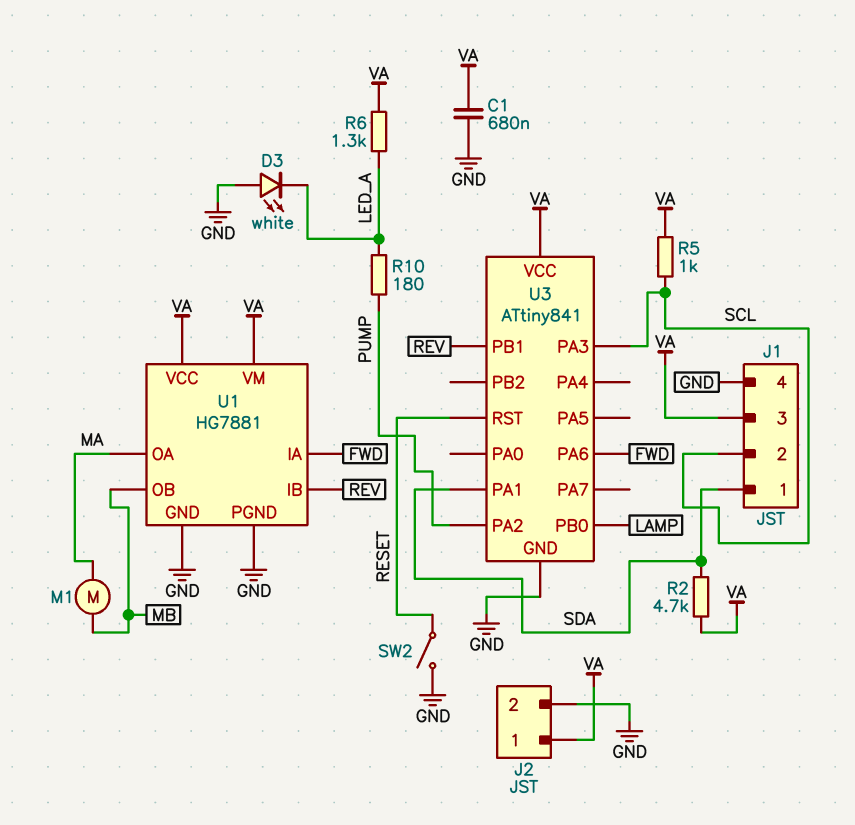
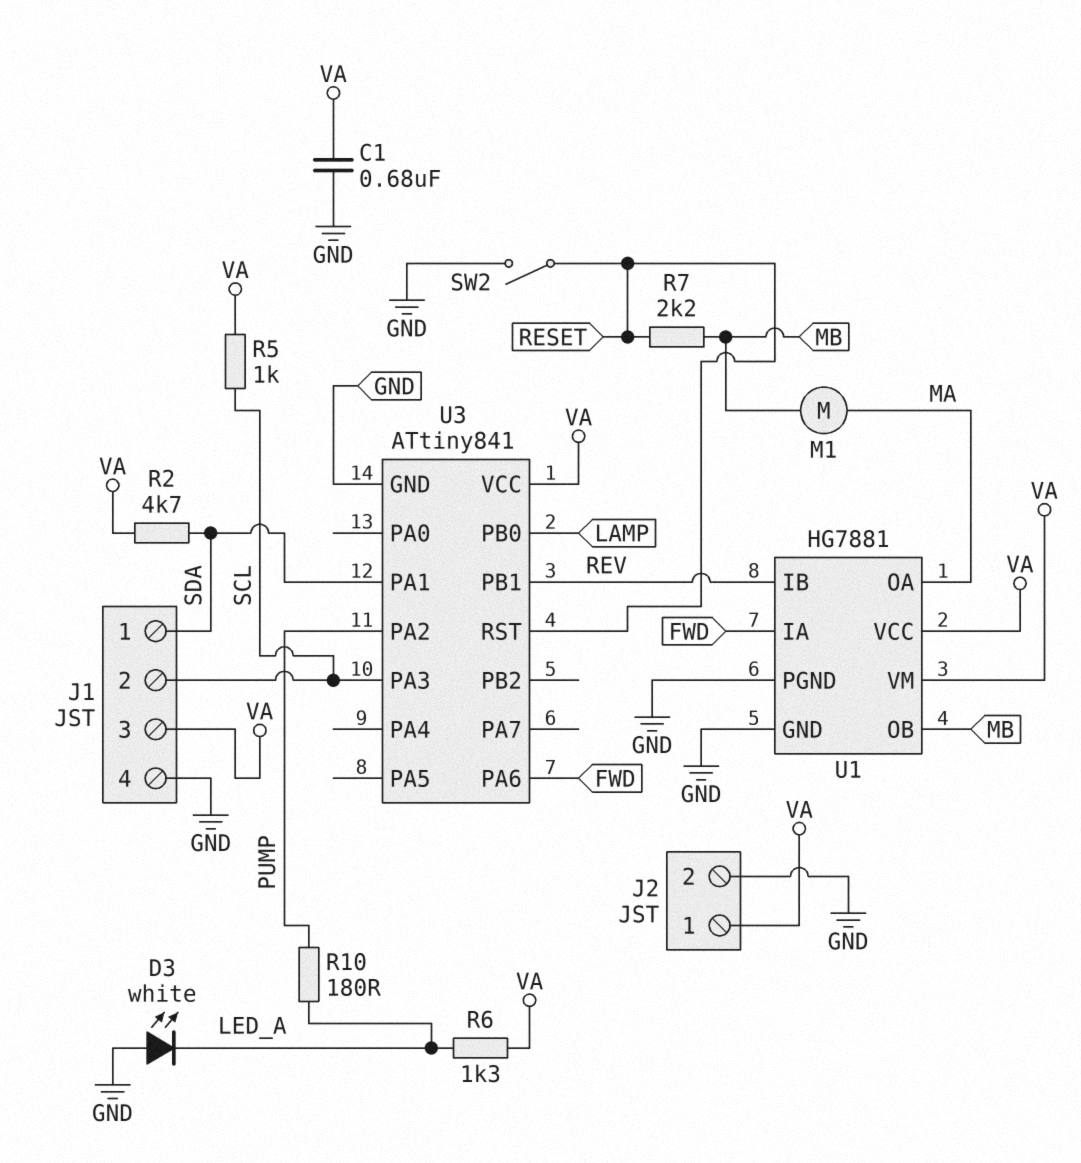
R7: none -> 2.2k (MB, RESET)

